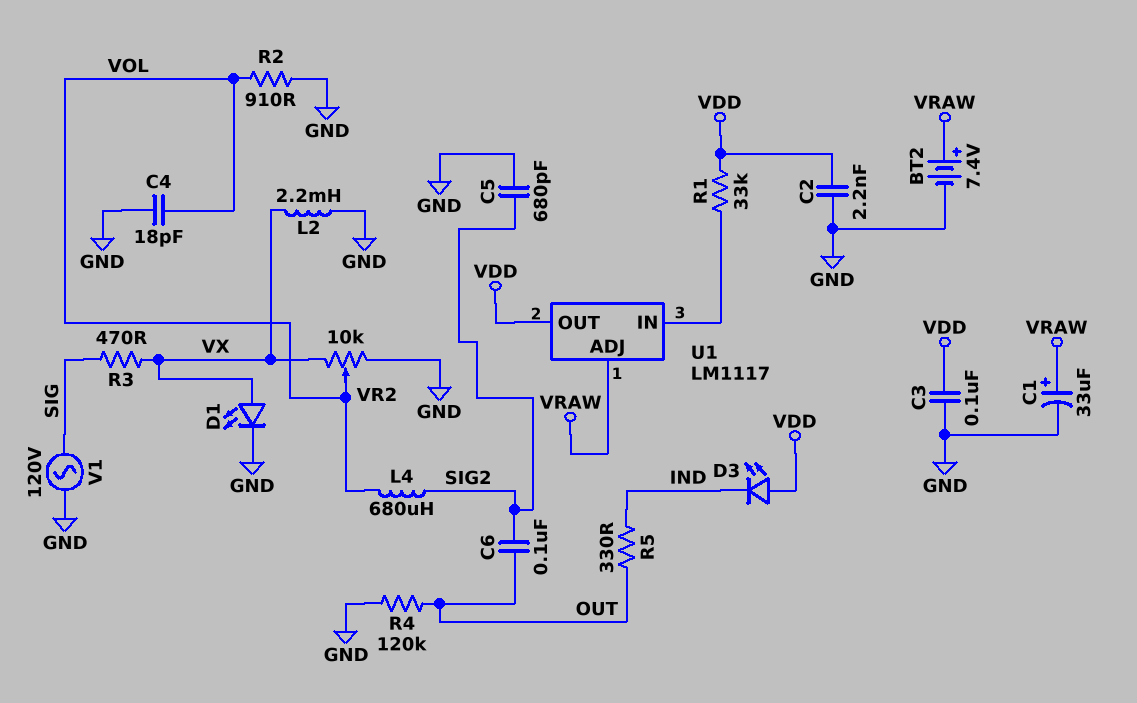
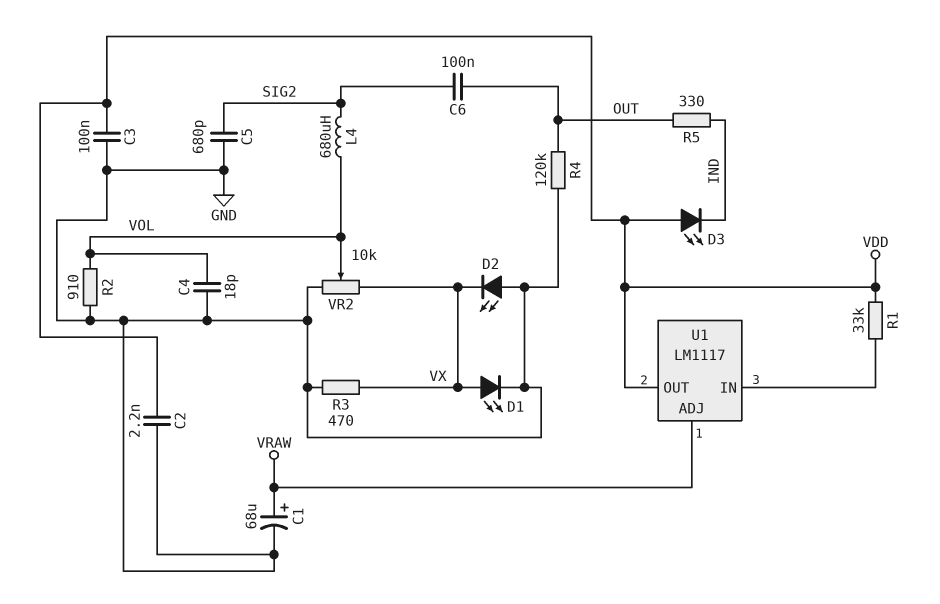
BT2: 7.4V (plus VRAW, minus GND) -> none
C1: 33uF (plus VRAW, minus GND) -> 68uF (plus VRAW, minus GND)
D2: none -> LED (A GND, K VX)
L2: 2.2mH (GND, VX) -> none
R3: 470 (SIG, VX) -> 470 (GND, VX)
V1: AC 120V (GND, SIG) -> none

